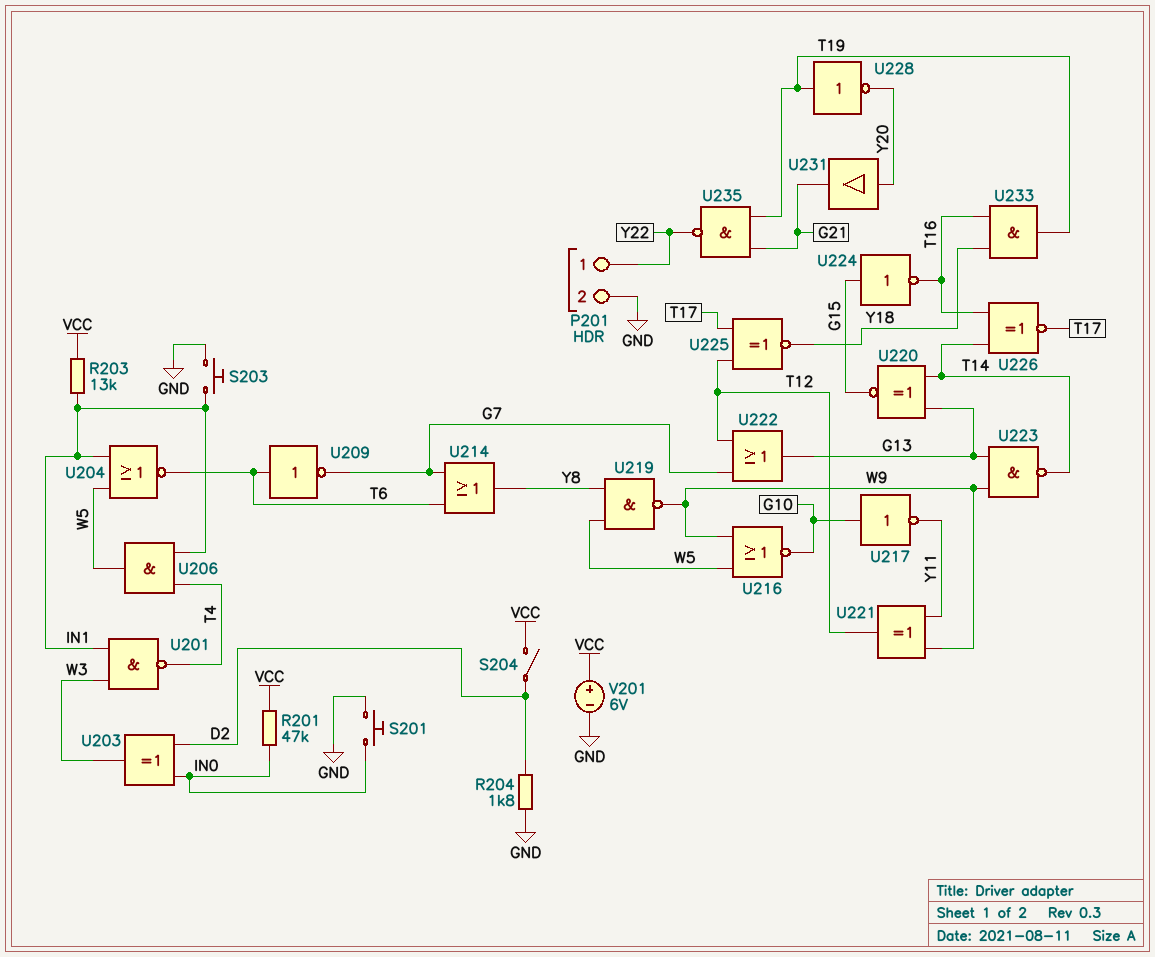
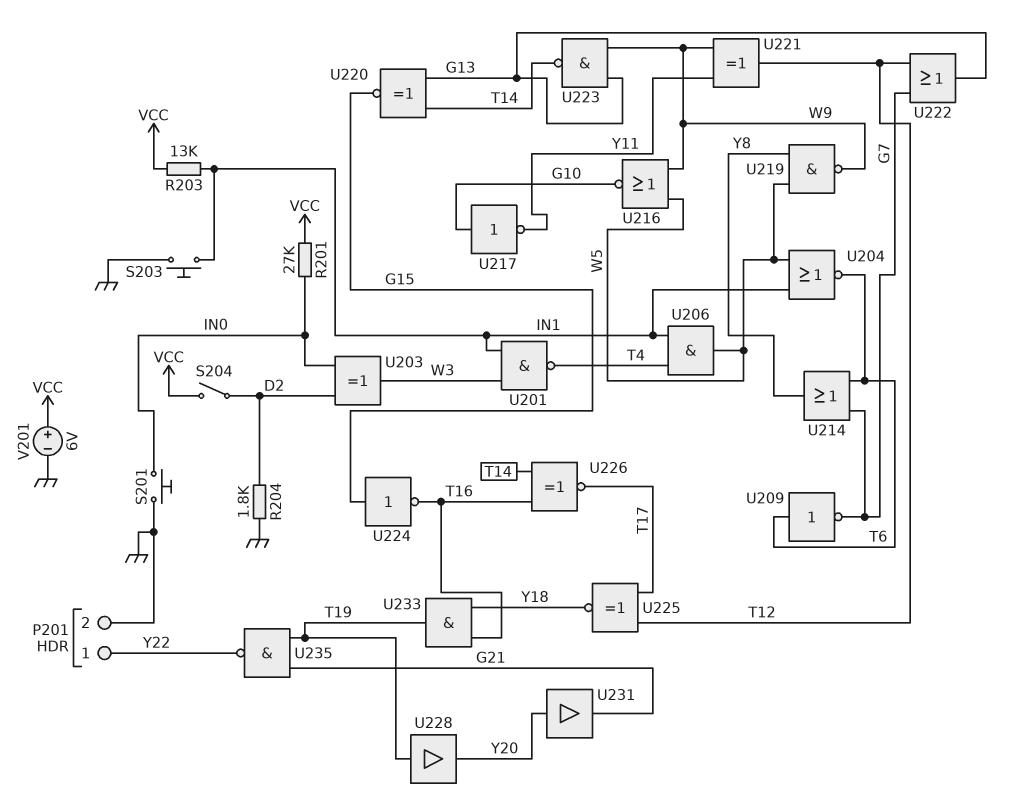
R201: 47k (IN0, VCC) -> 27k (IN0, VCC)
U228: NOT (in T19, out Y20) -> buffer (in T19, out Y20)

